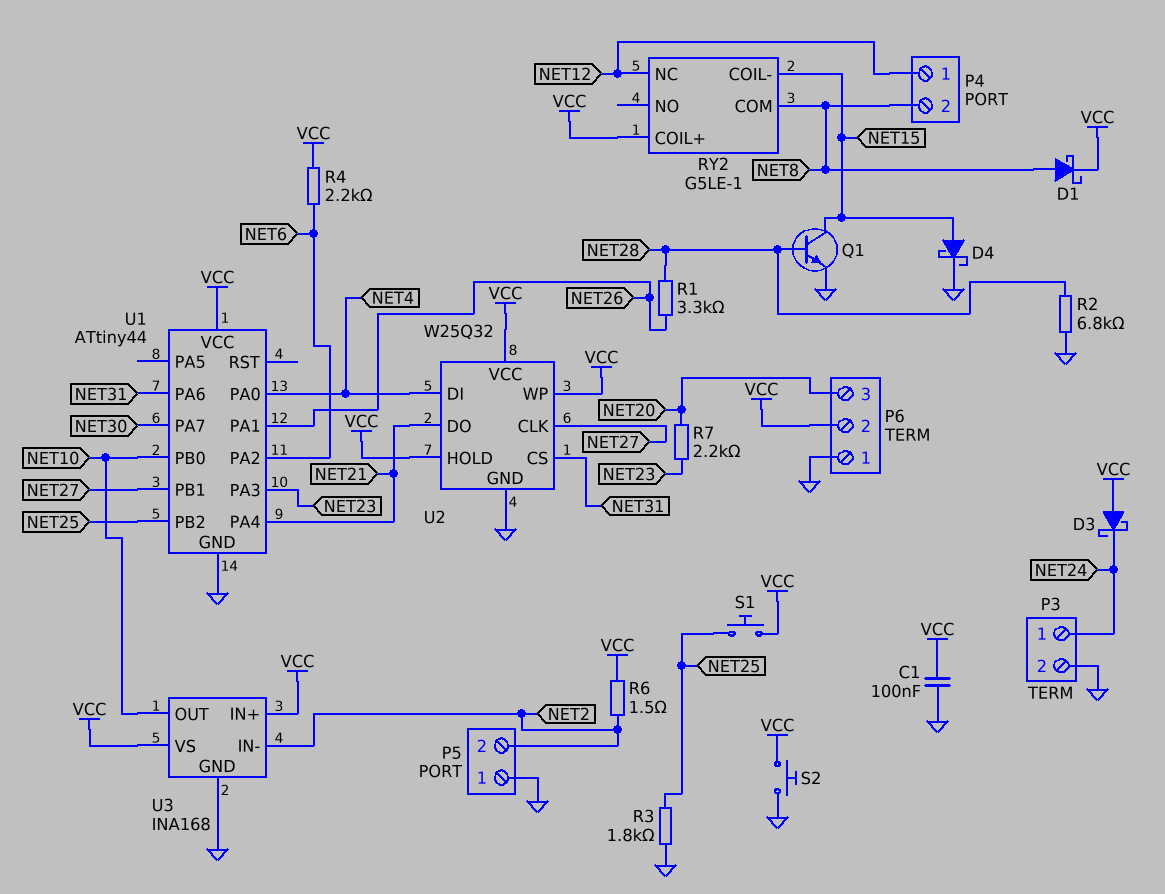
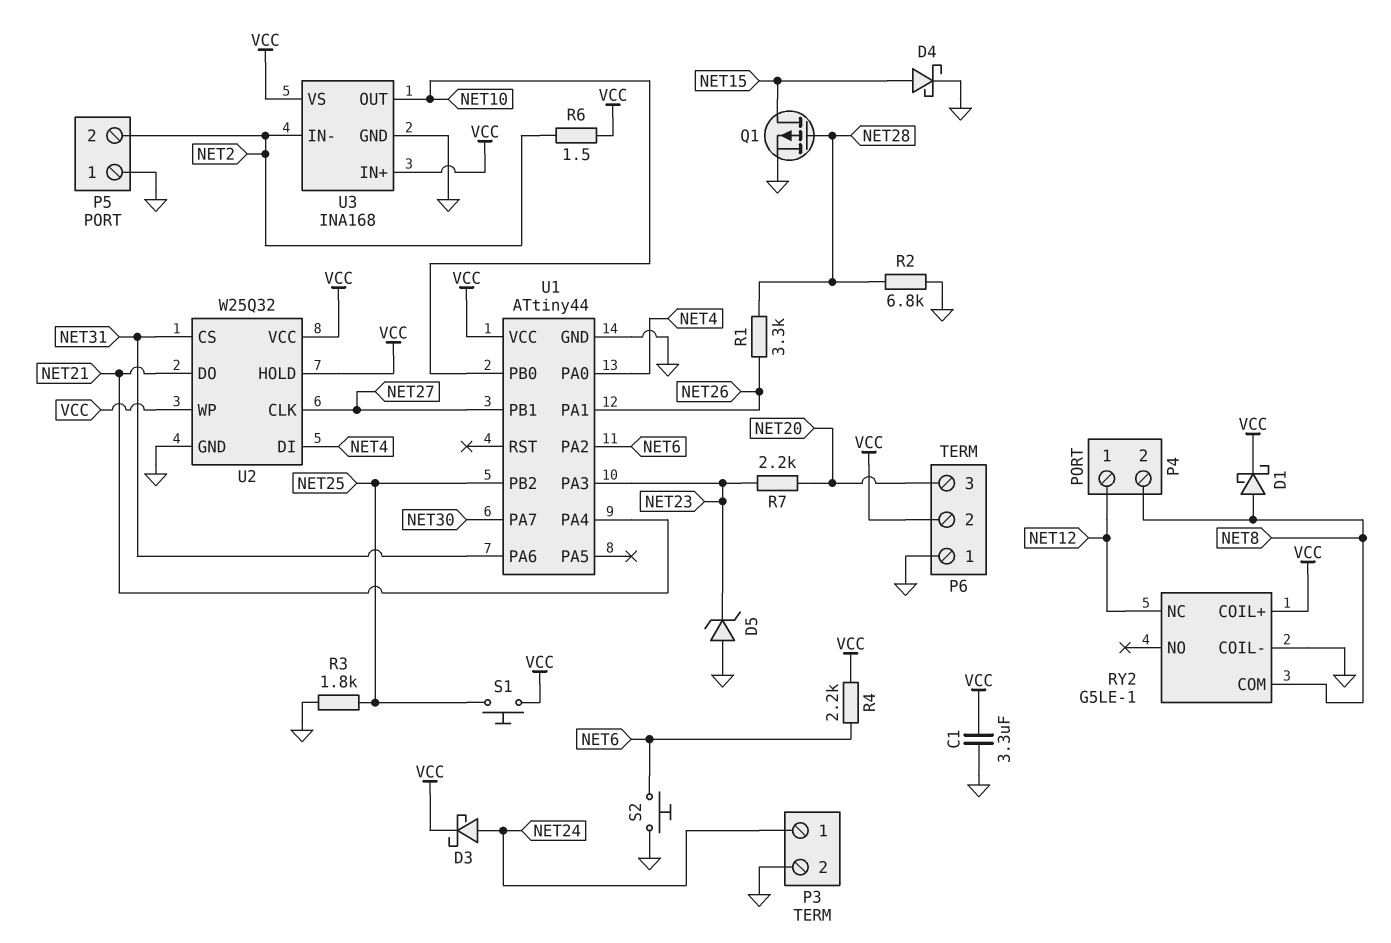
C1: 100nF (GND, VCC) -> 3.3uF (GND, VCC)
D3: schottky (A VCC, K NET24) -> schottky (A NET24, K VCC)
D5: none -> zener (A GND, K NET23)
Q1: NPN (B NET28, C NET15, E GND) -> PMOS (G NET28, D NET15, S GND)
RY2 pin COIL-: NET15 -> GND
S2: button (GND, VCC) -> button (GND, NET6)

